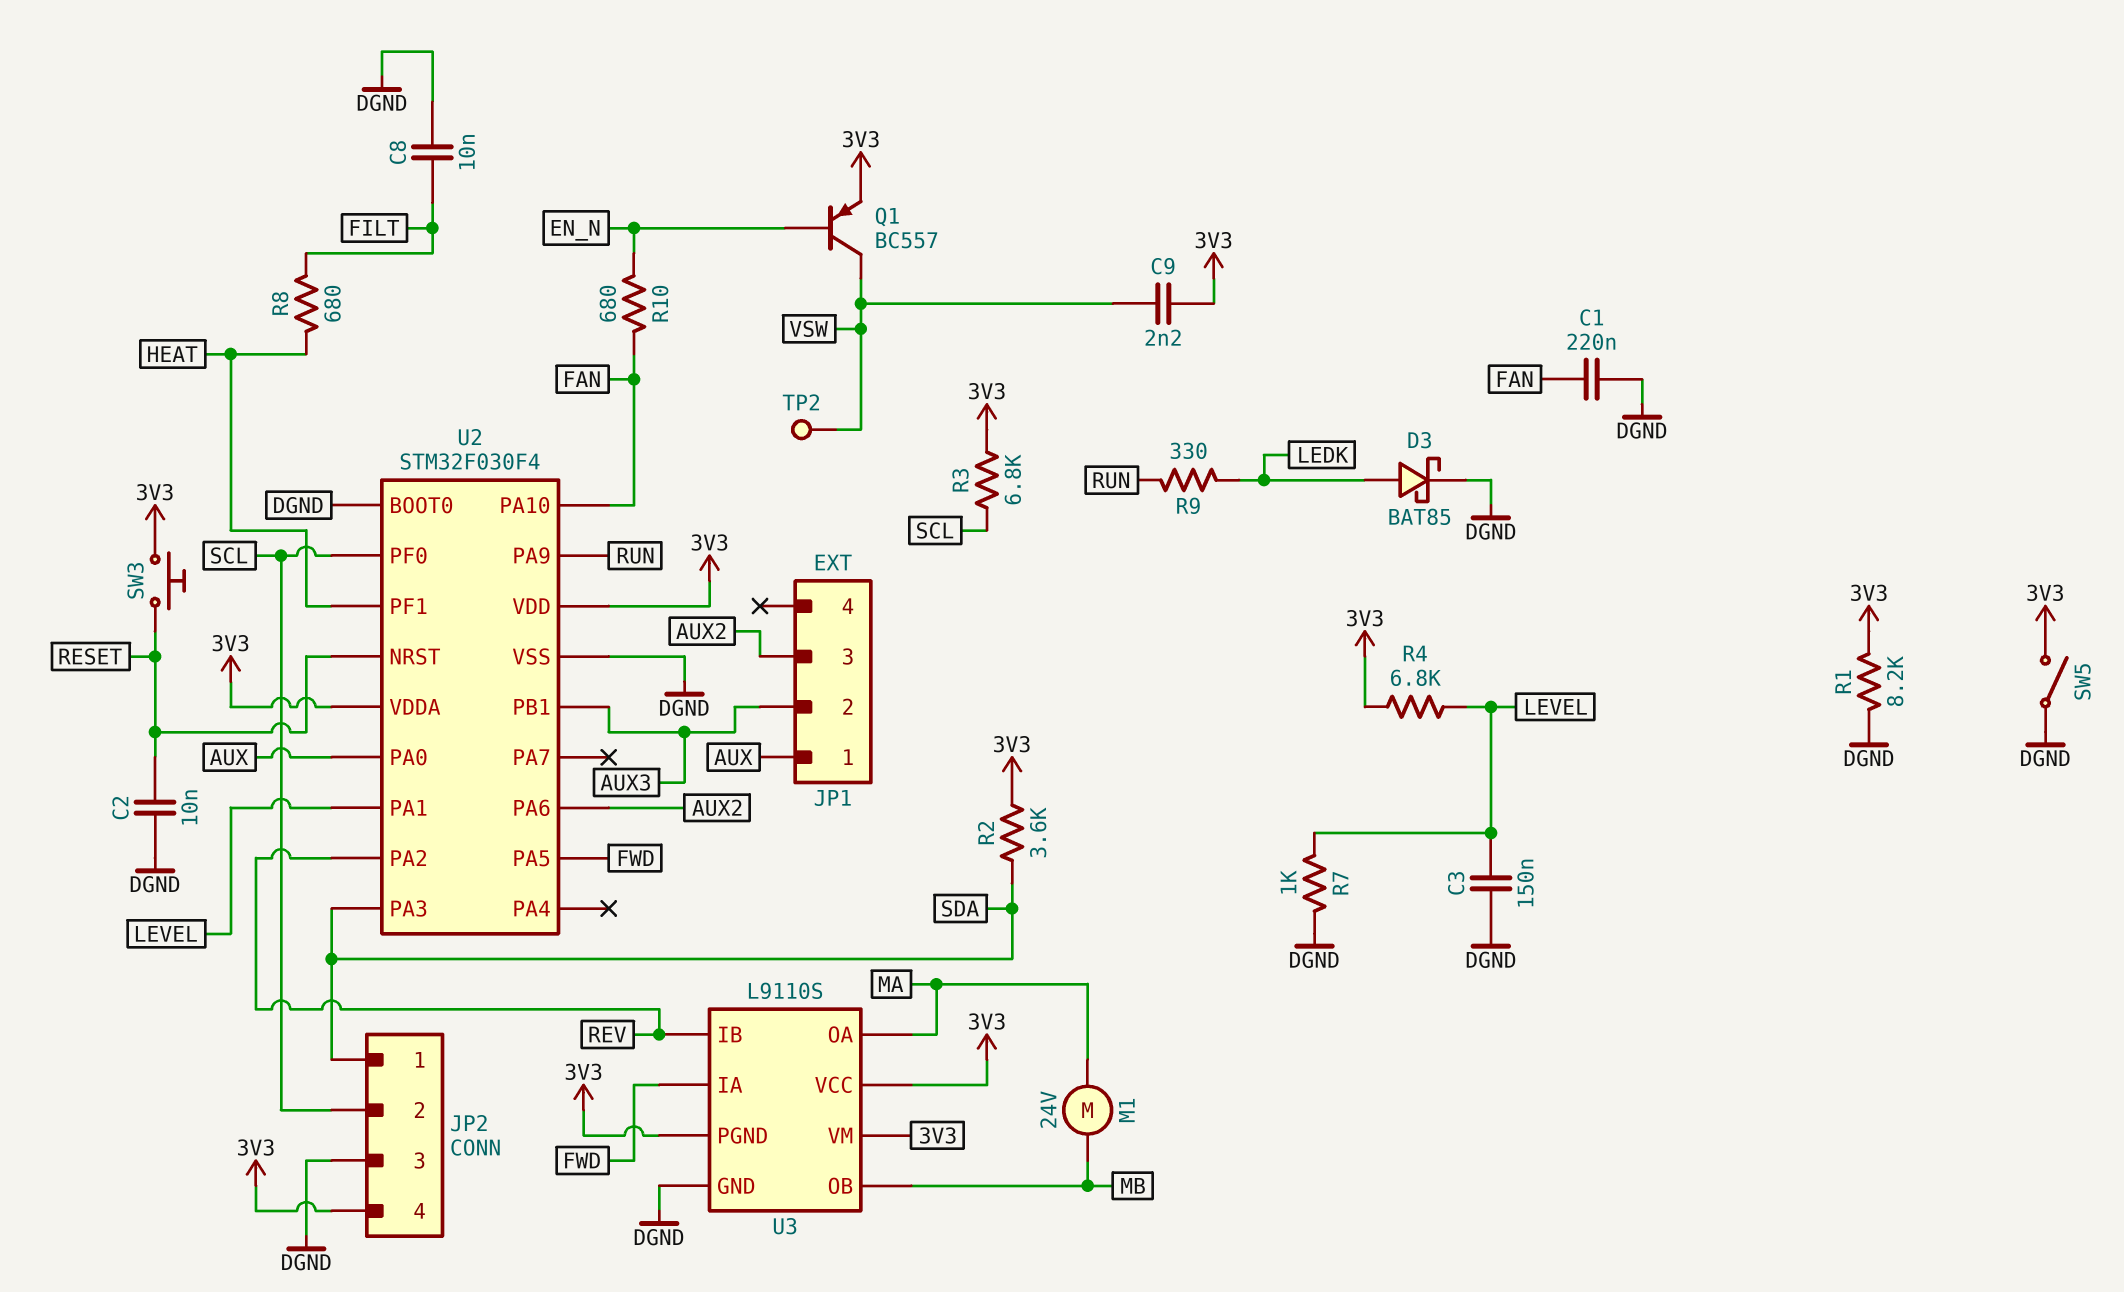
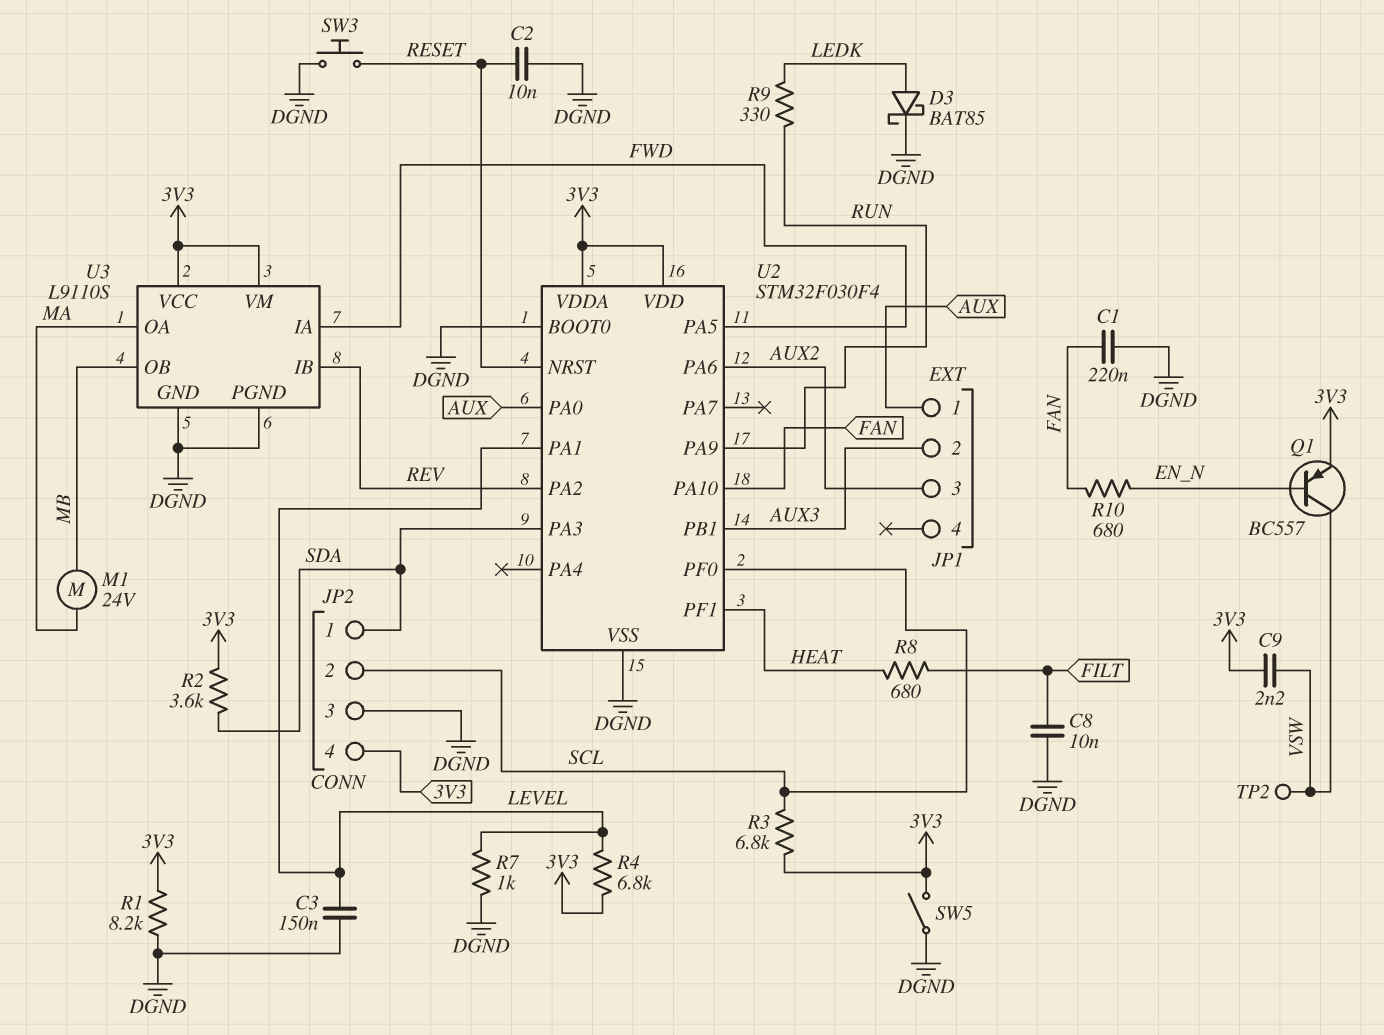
SW3: button (3V3, RESET) -> button (DGND, RESET)
U3 pin PGND: 3V3 -> DGND

